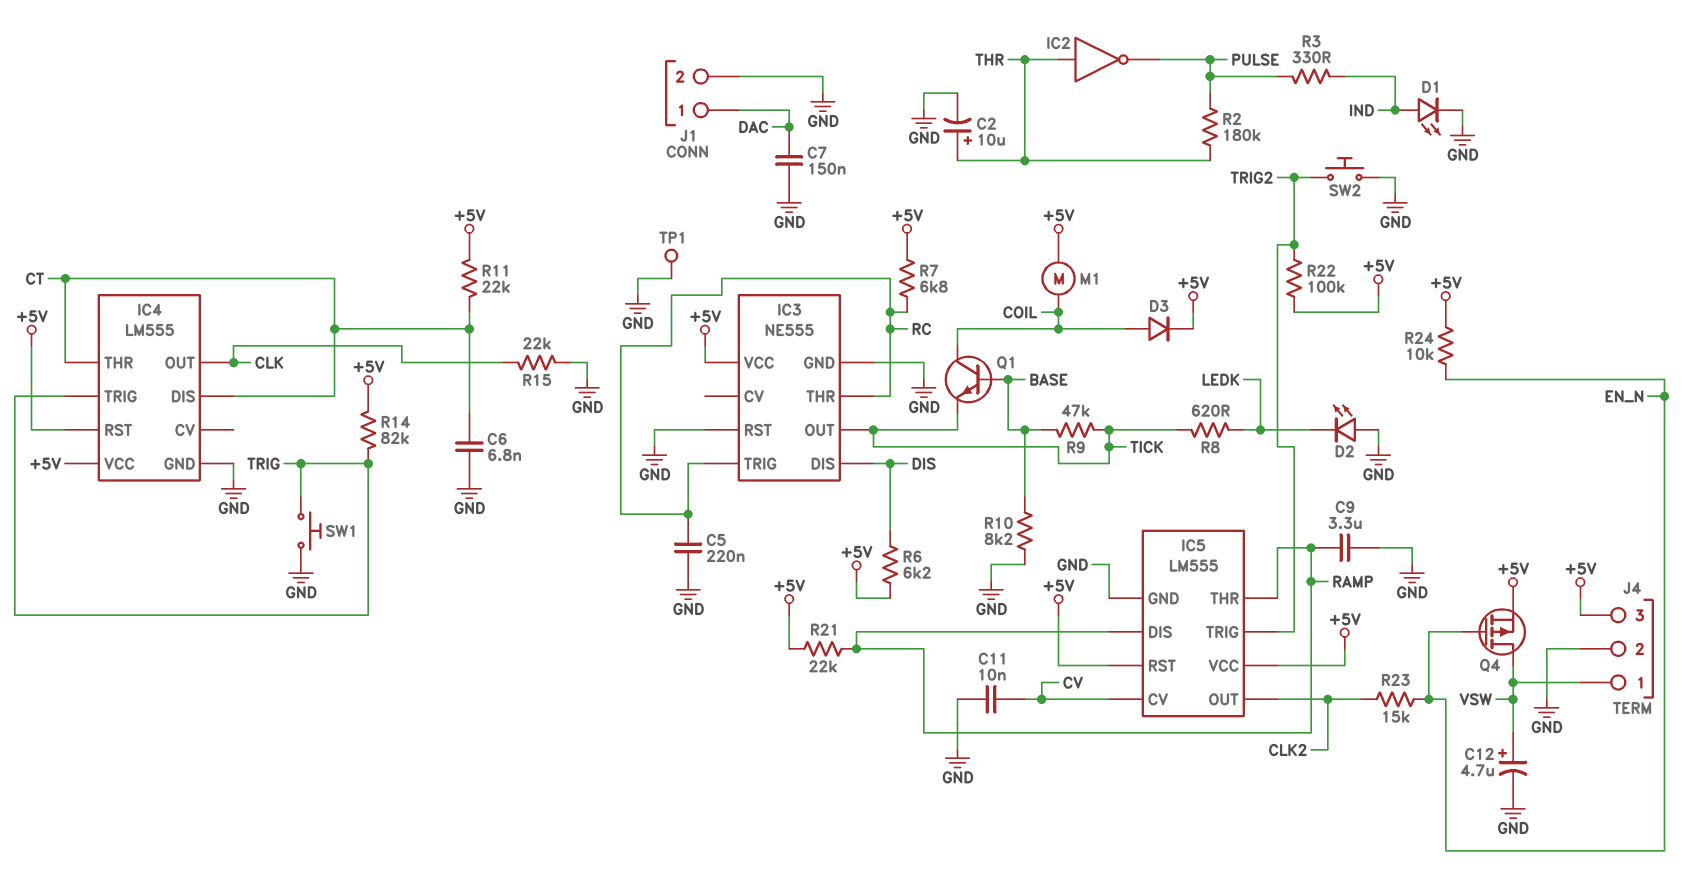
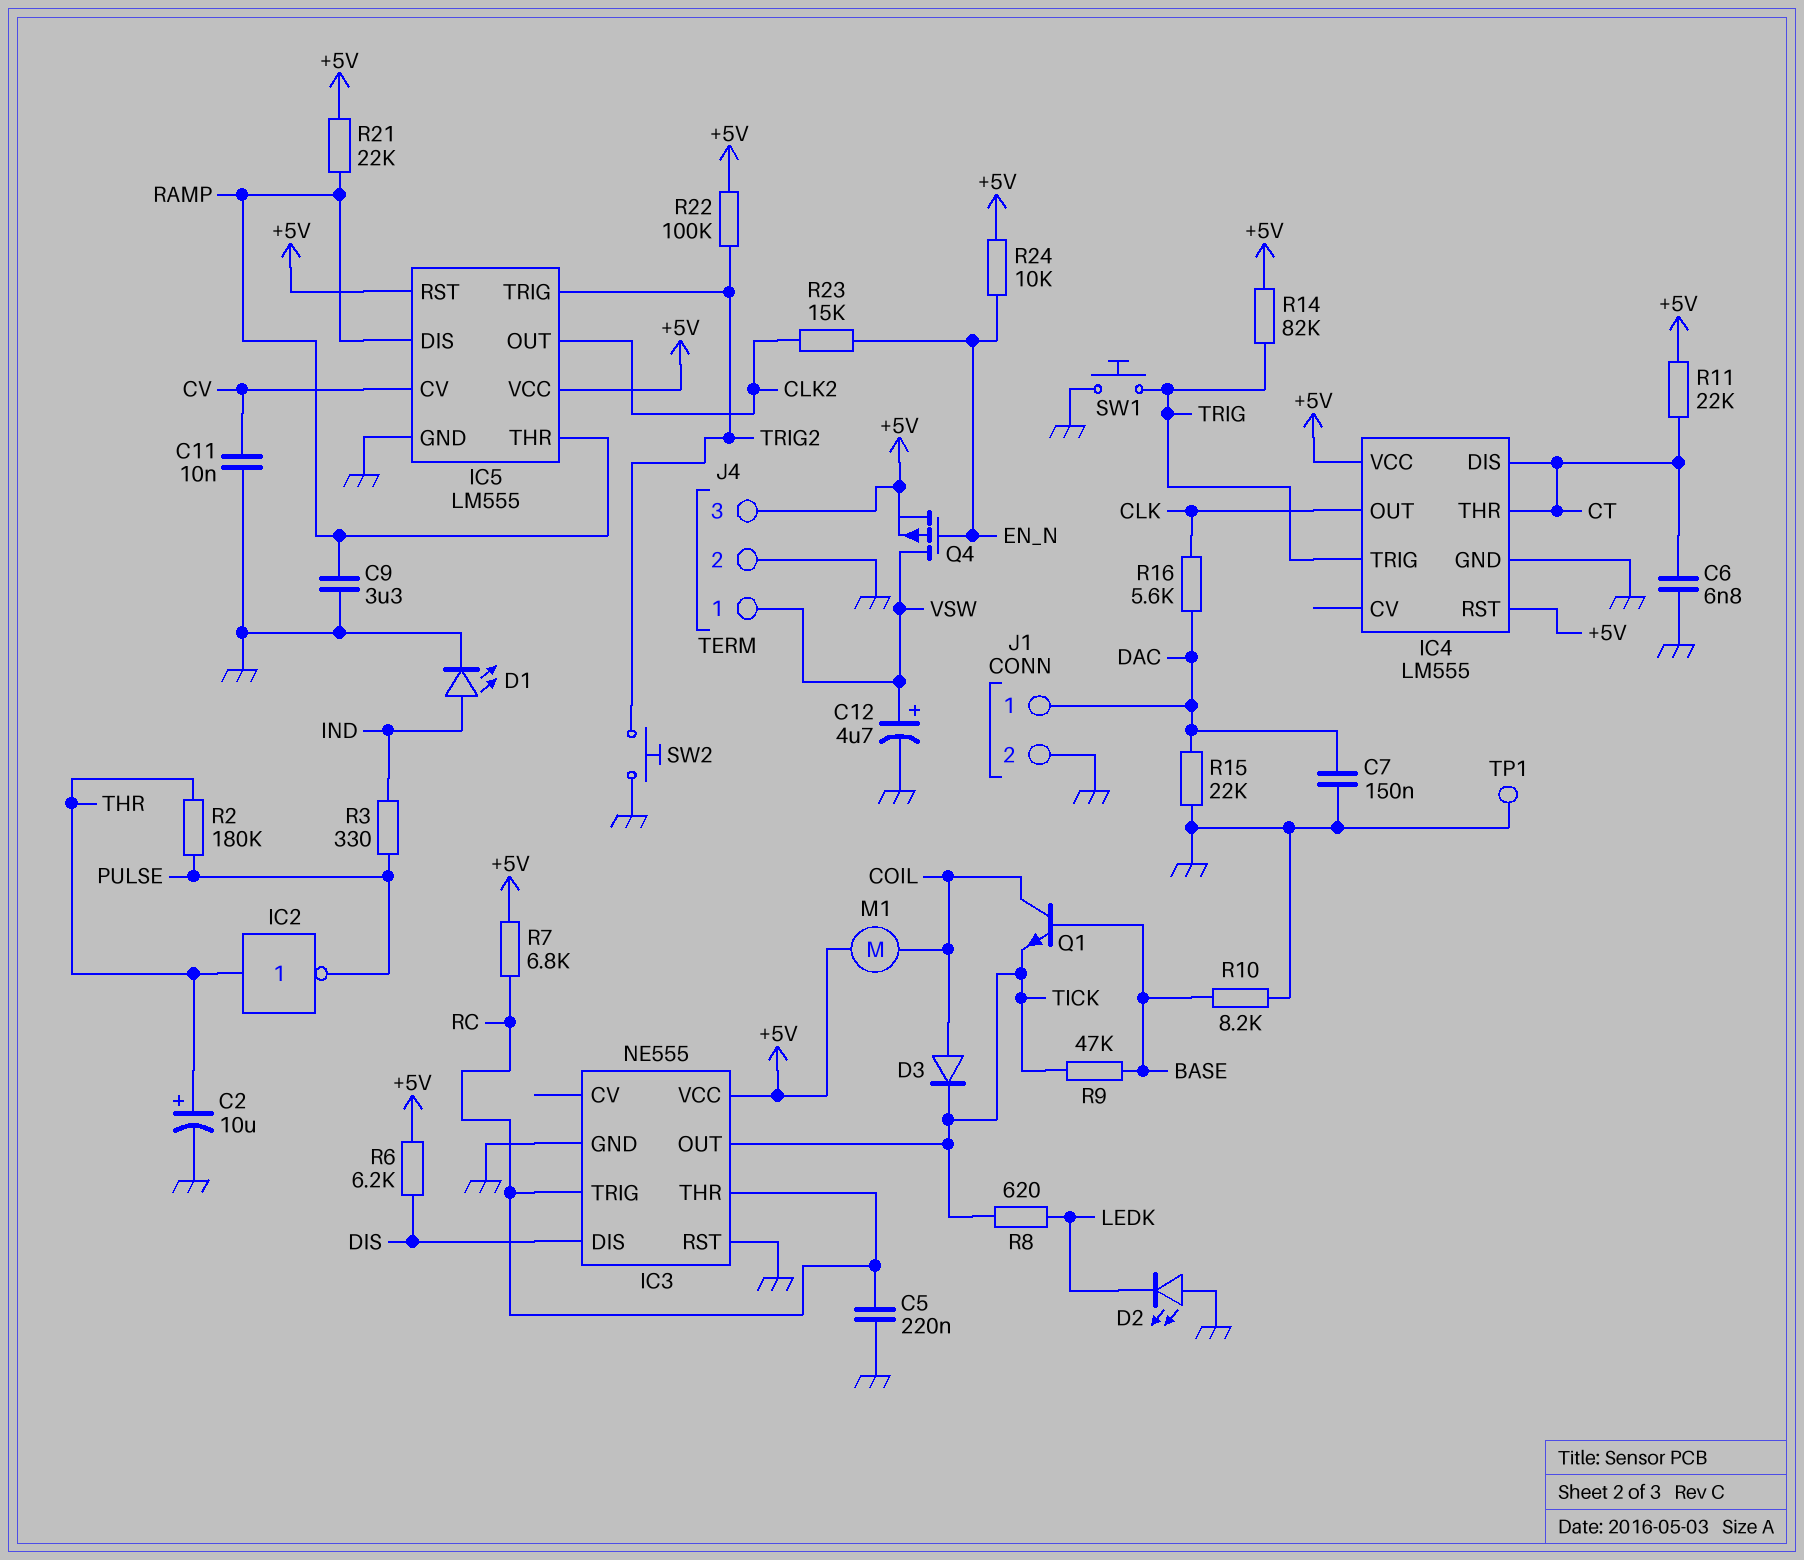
D3: diode (A COIL, K +5V) -> diode (A COIL, K TICK)
R15: 22k (CLK, GND) -> 22k (DAC, GND)
R16: none -> 5.6k (CLK, DAC)

